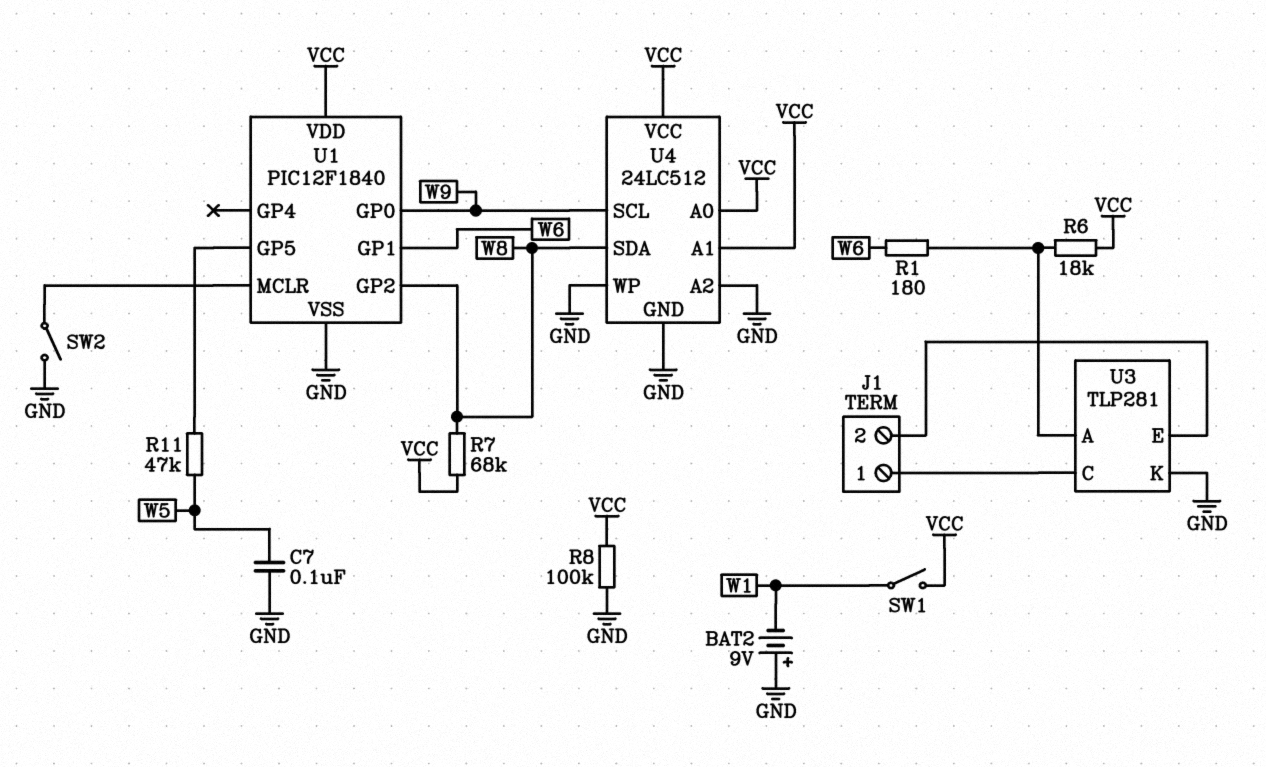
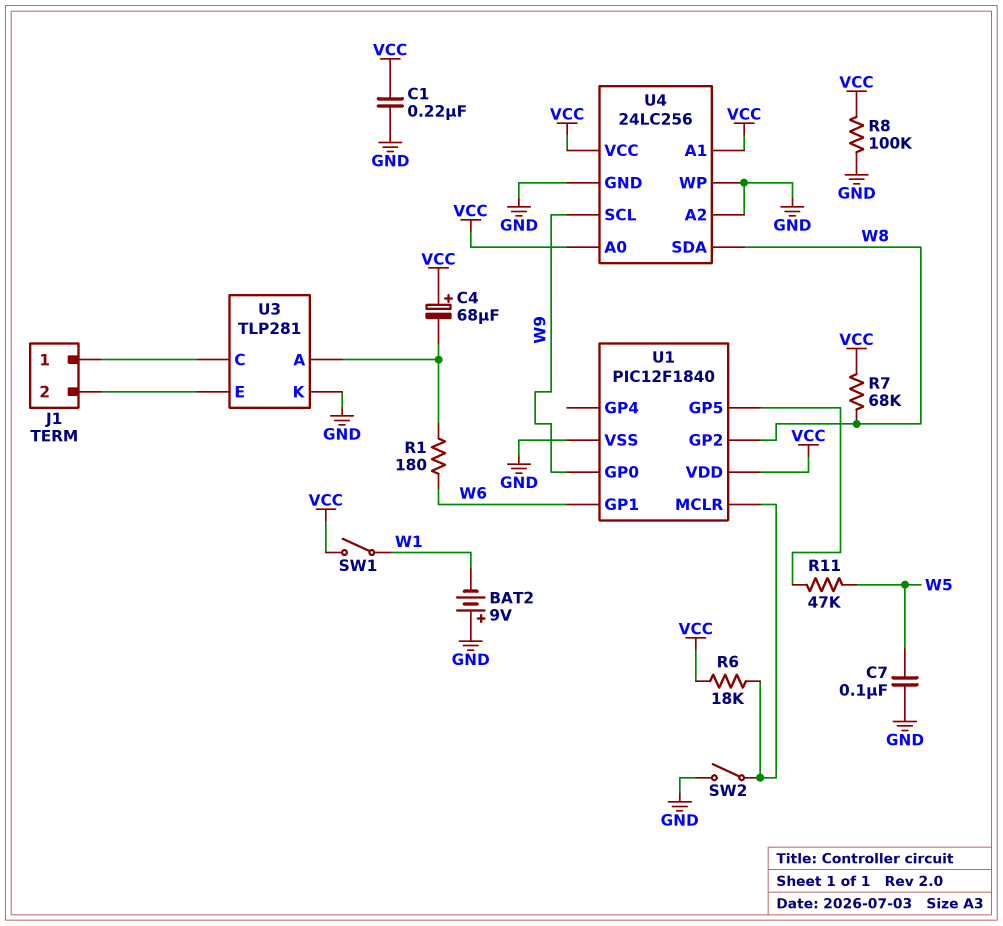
C1: none -> 220nF (GND, VCC)
C4: none -> 68uF (plus VCC, minus U3/A)
R6: 18k (U3/A, VCC) -> 18k (U1/MCLR, VCC)
U4: 24LC512 -> 24LC256

